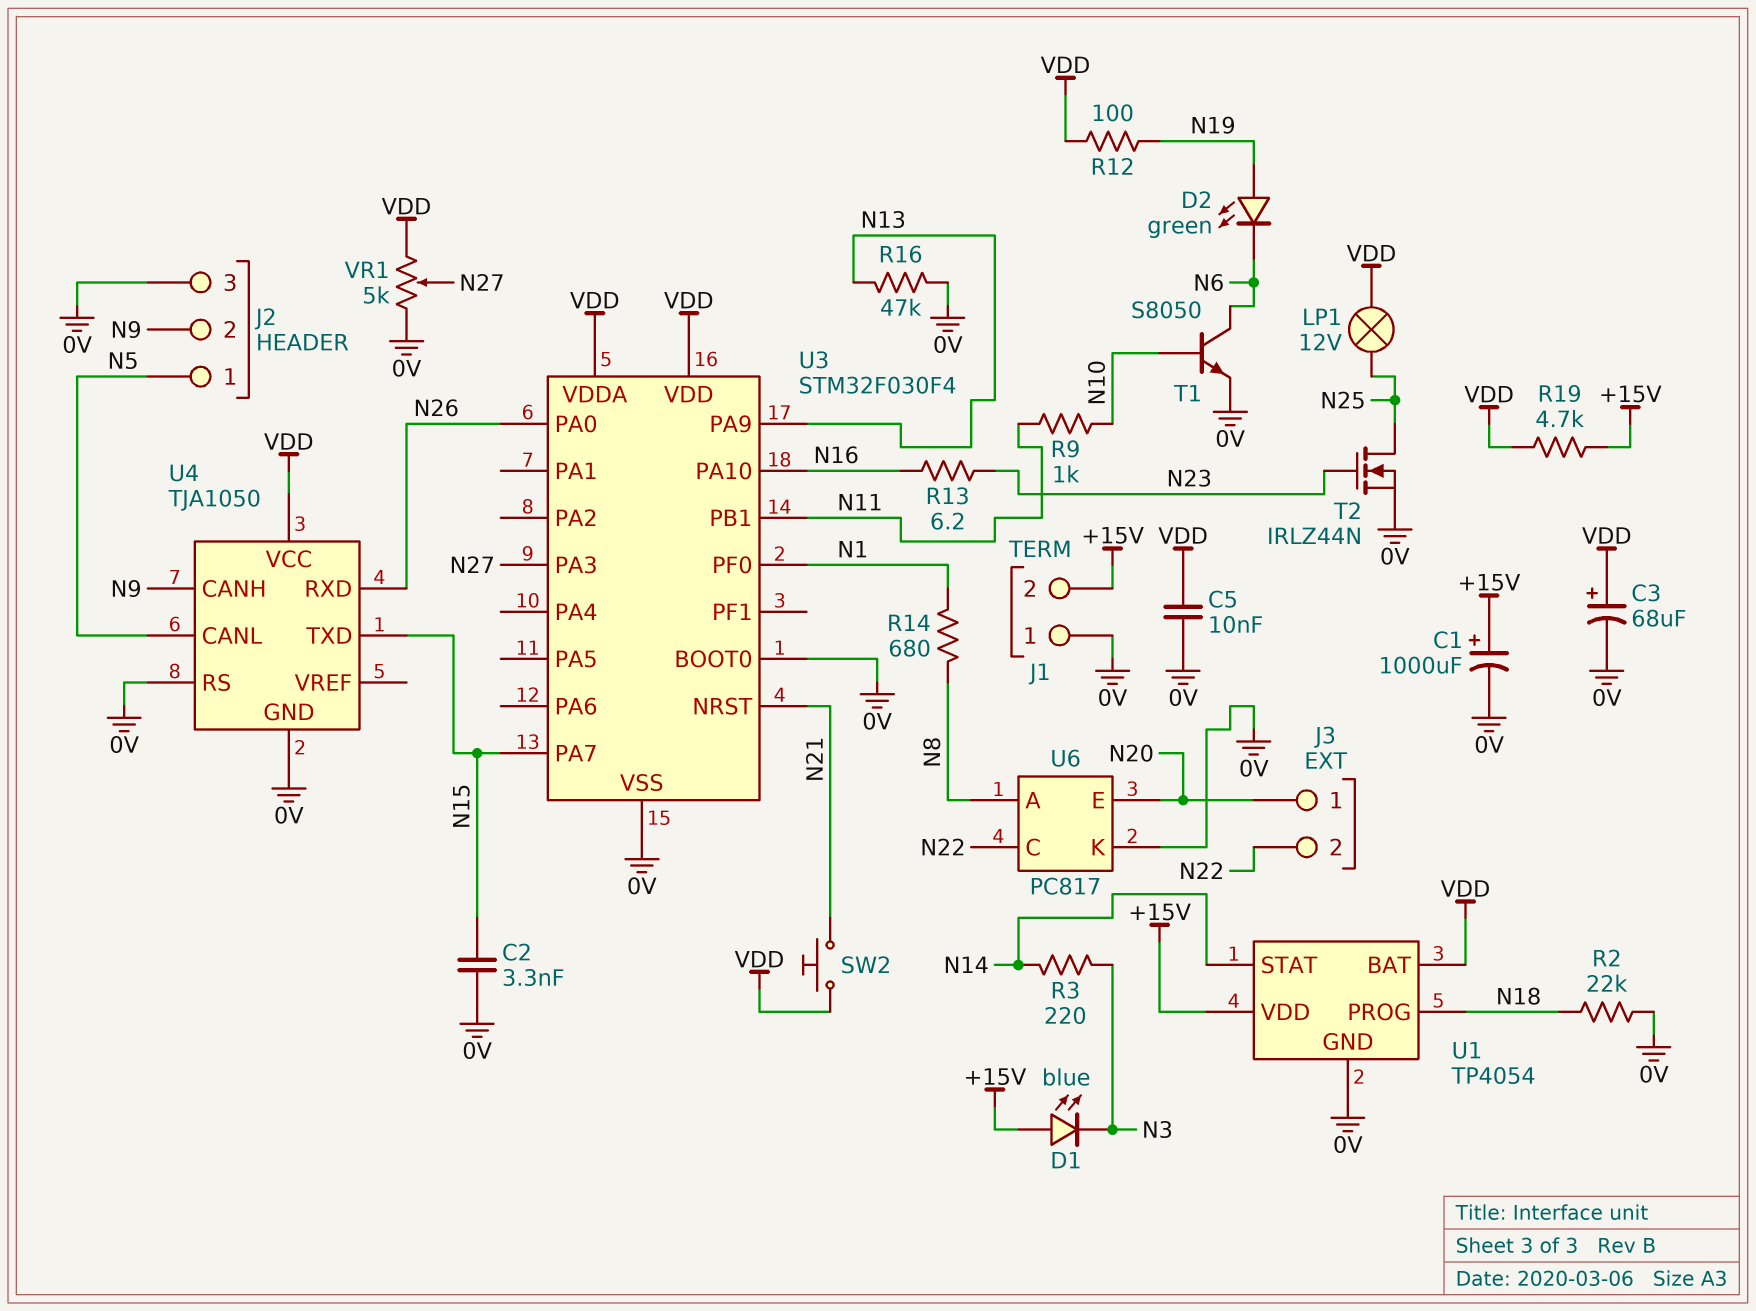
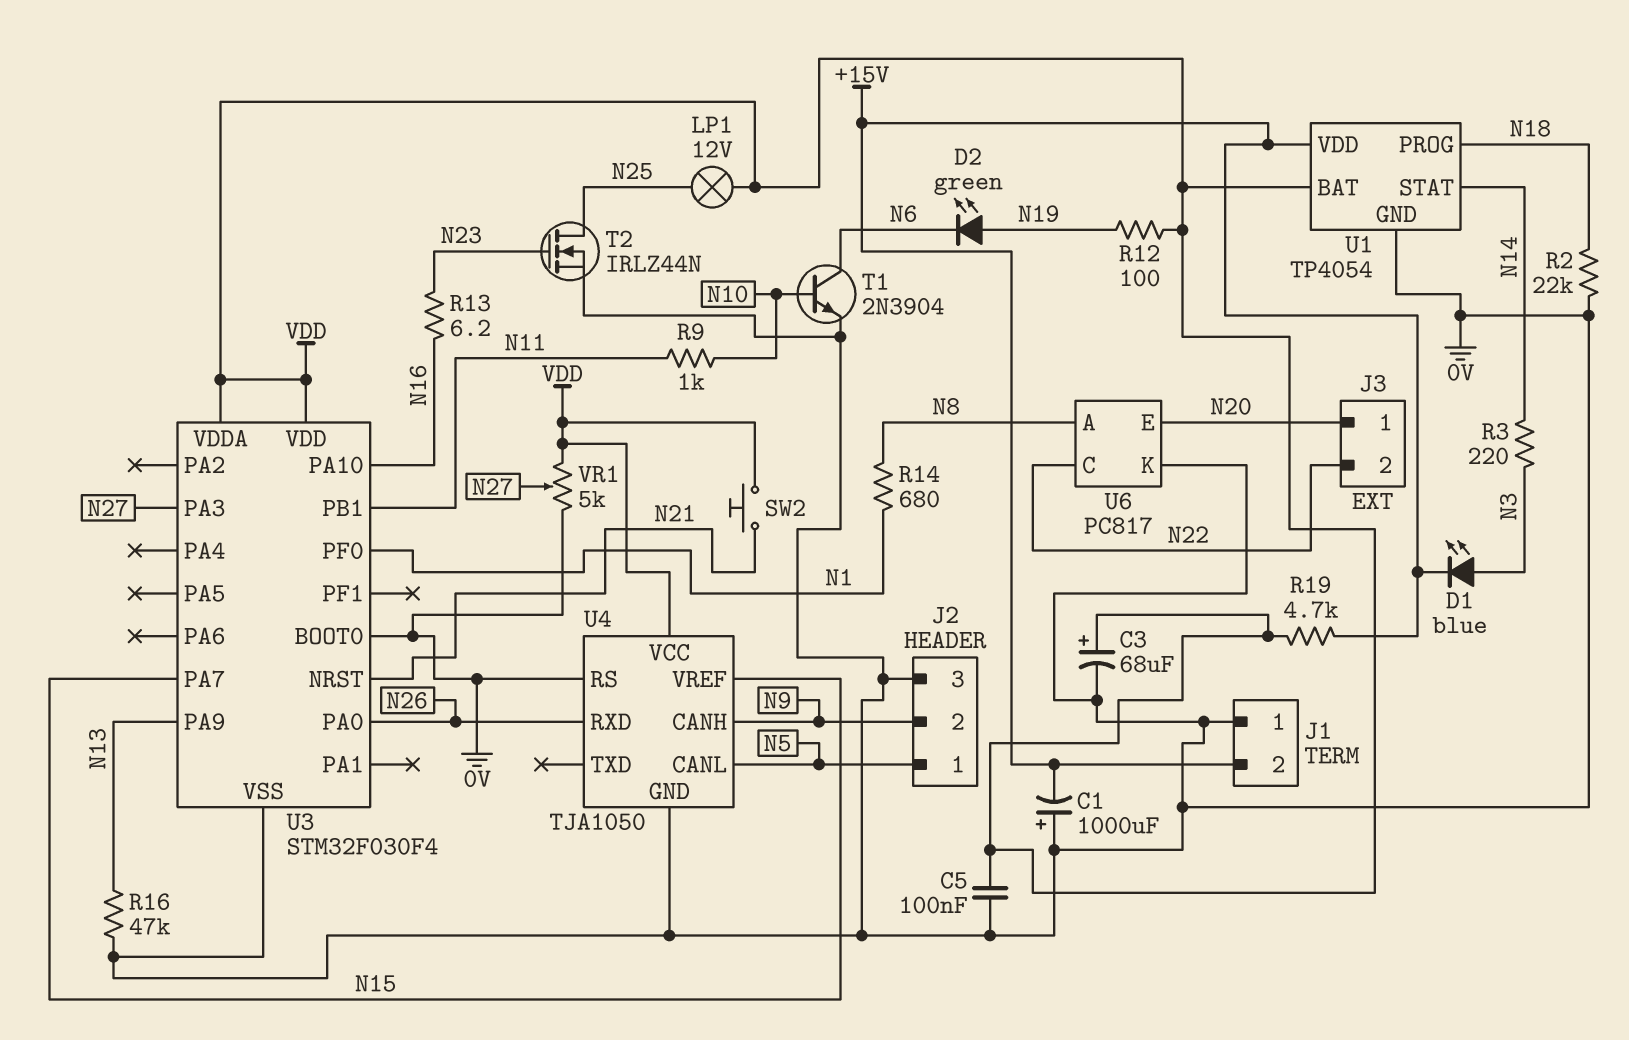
C1: 1000uF (plus +15V, minus 0V) -> 1000uF (plus 0V, minus +15V)
C2: 3.3nF (0V, N15) -> none
C5: 10nF (0V, VDD) -> 100nF (0V, VDD)
D1: LED blue (A +15V, K N3) -> LED blue (A N3, K +15V)
T1: NPN S8050 (B N10, C N6, E 0V) -> NPN 2N3904 (B N10, C N6, E 0V)
U4 pin TXD: N15 -> none
U4 pin VREF: none -> N15

